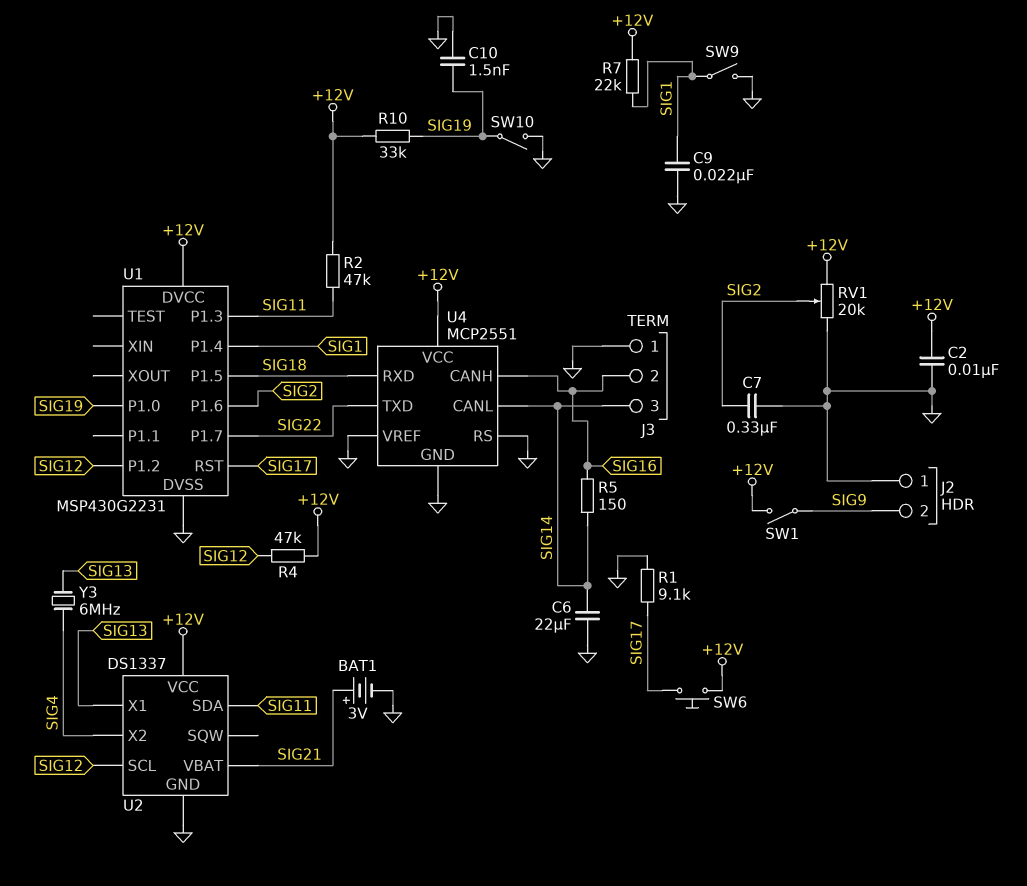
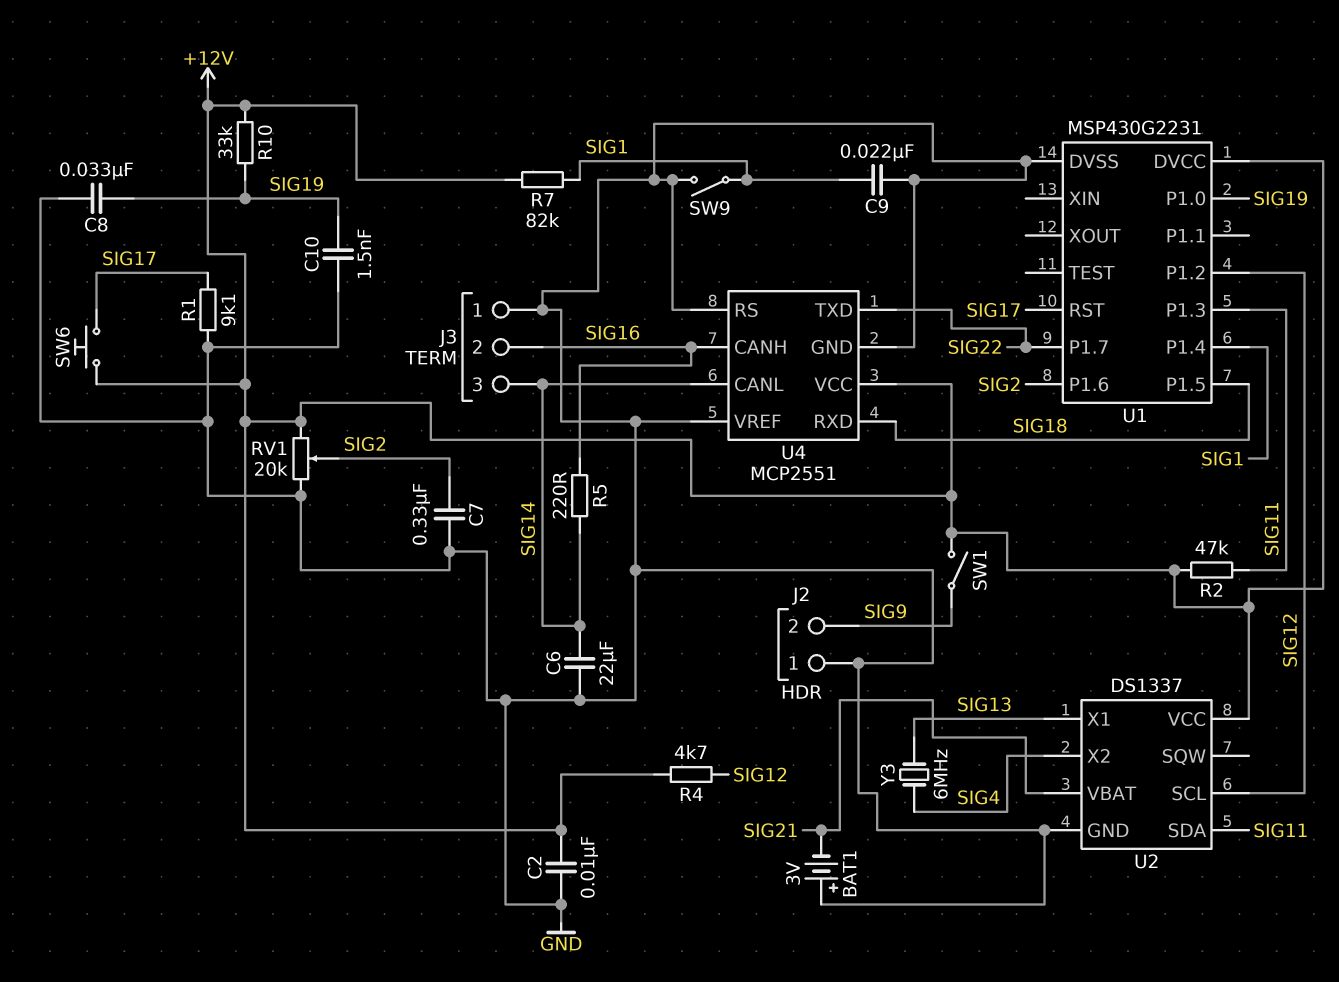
BAT1: 3V (plus SIG21, minus GND) -> 3V (plus GND, minus SIG21)
C8: none -> 33nF (GND, SIG19)
R4: 47k (+12V, SIG12) -> 4.7k (+12V, SIG12)
R5: 150 (SIG14, SIG16) -> 220 (SIG14, SIG16)
R7: 22k (+12V, SIG1) -> 82k (+12V, SIG1)
SW10: switch (GND, SIG19) -> none

